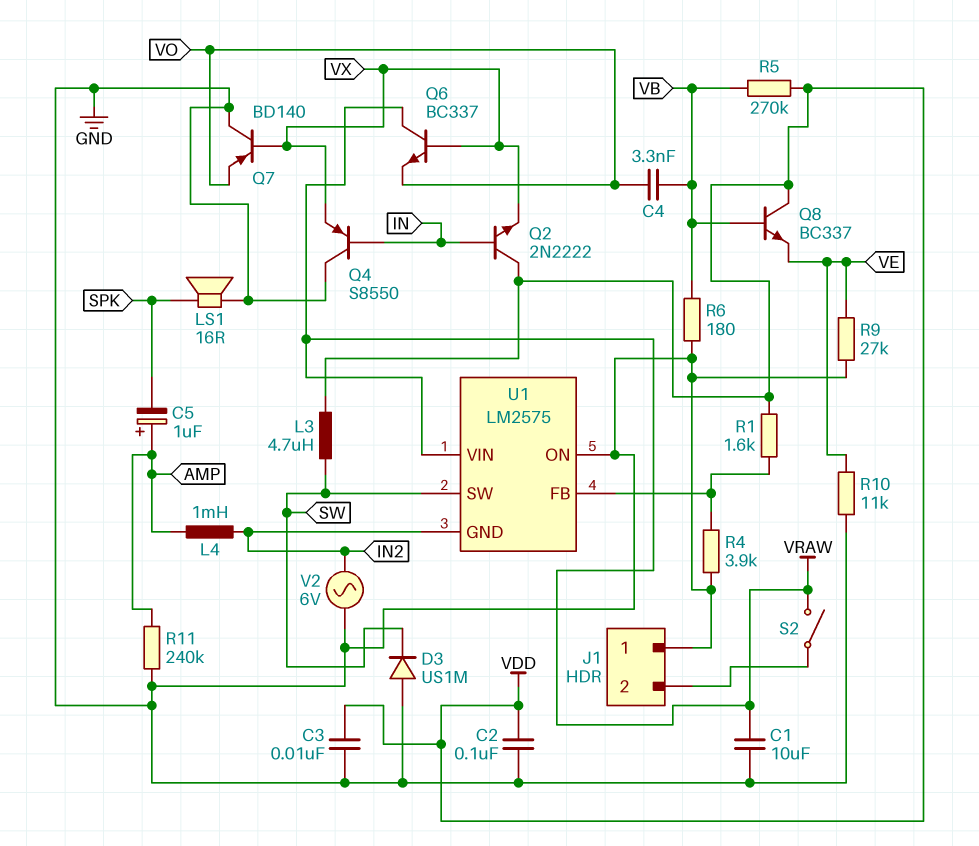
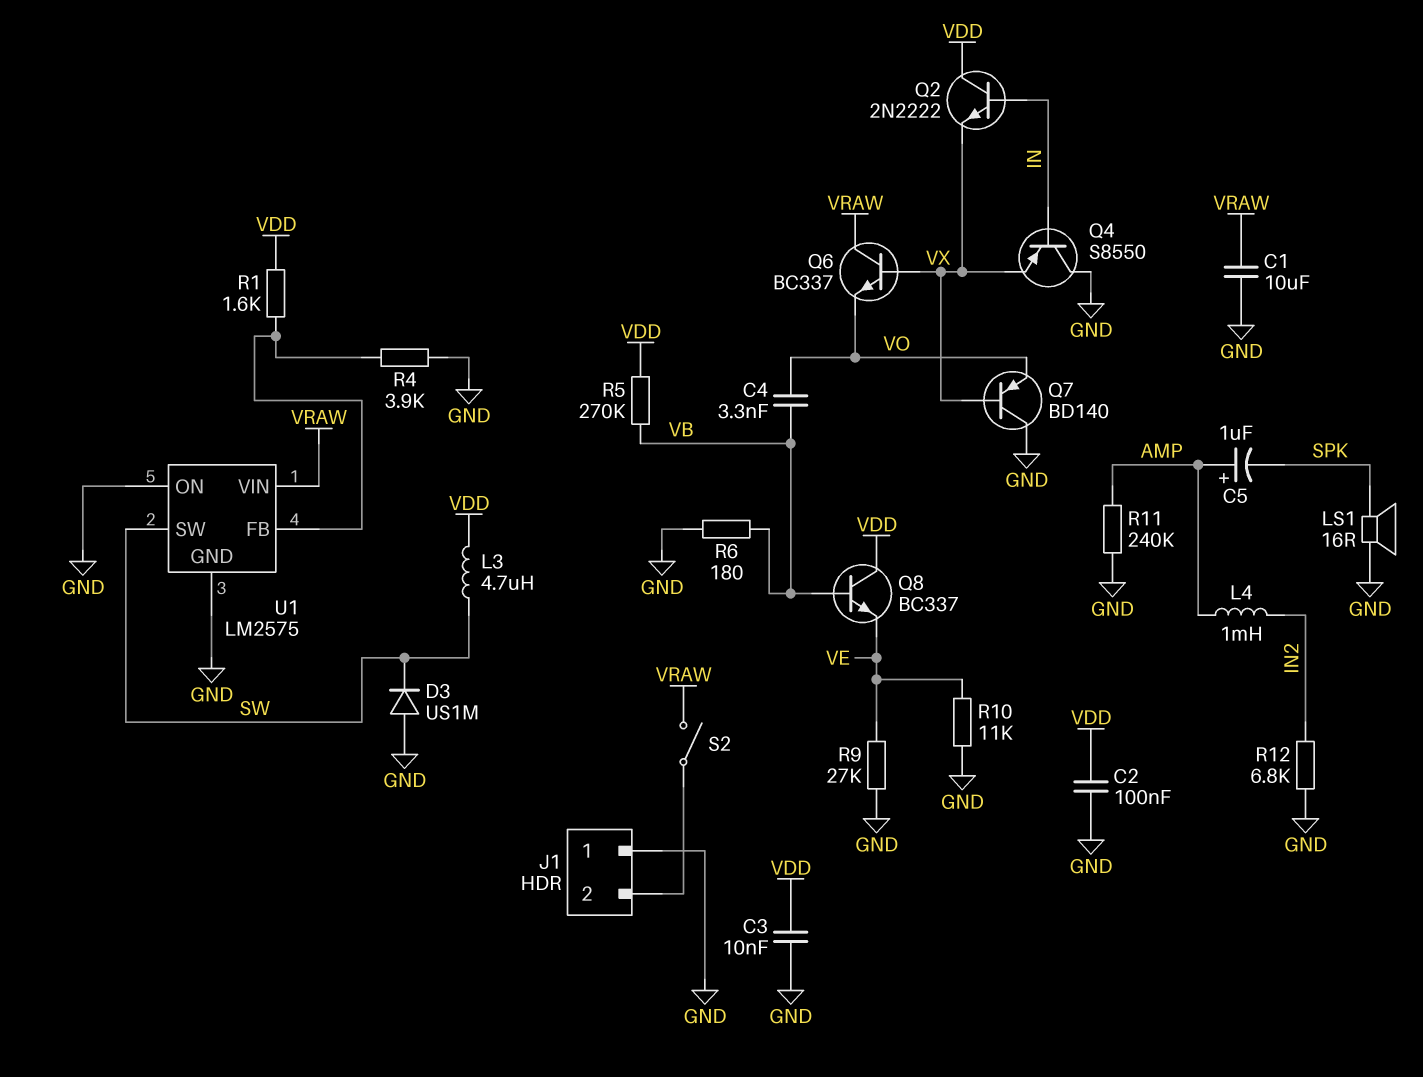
R12: none -> 6.8k (GND, IN2)
U1 pin GND: IN2 -> GND
V2: AC 6V (GND, IN2) -> none

